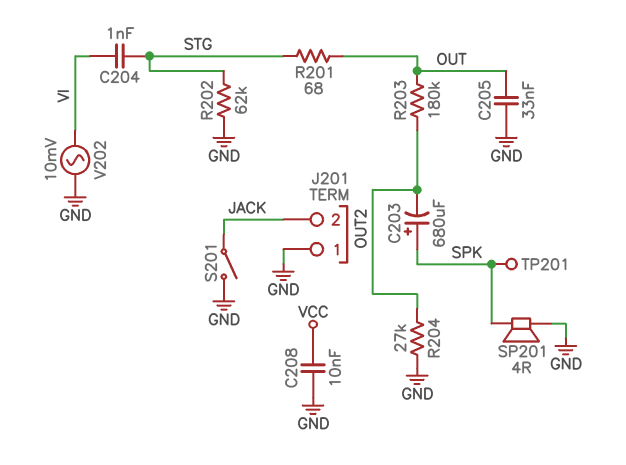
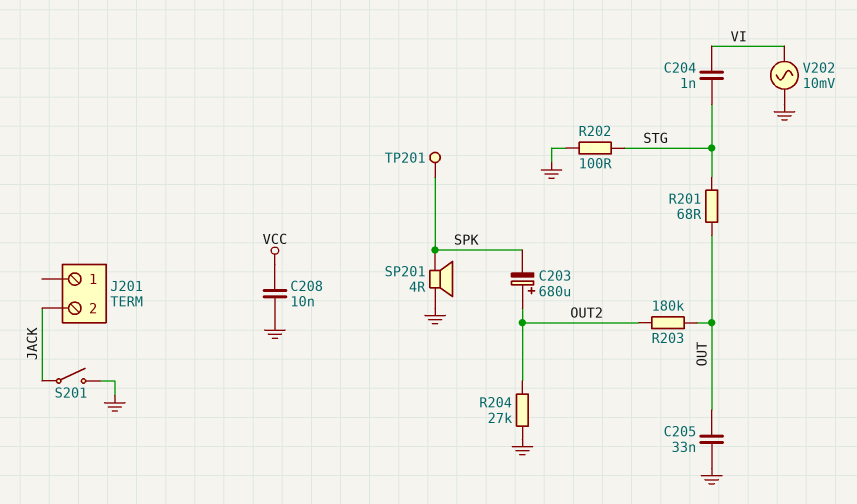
C203: 680uF (plus SPK, minus OUT2) -> 680uF (plus OUT2, minus SPK)
J201 pin 1: GND -> none
R202: 62k (GND, STG) -> 100 (GND, STG)

